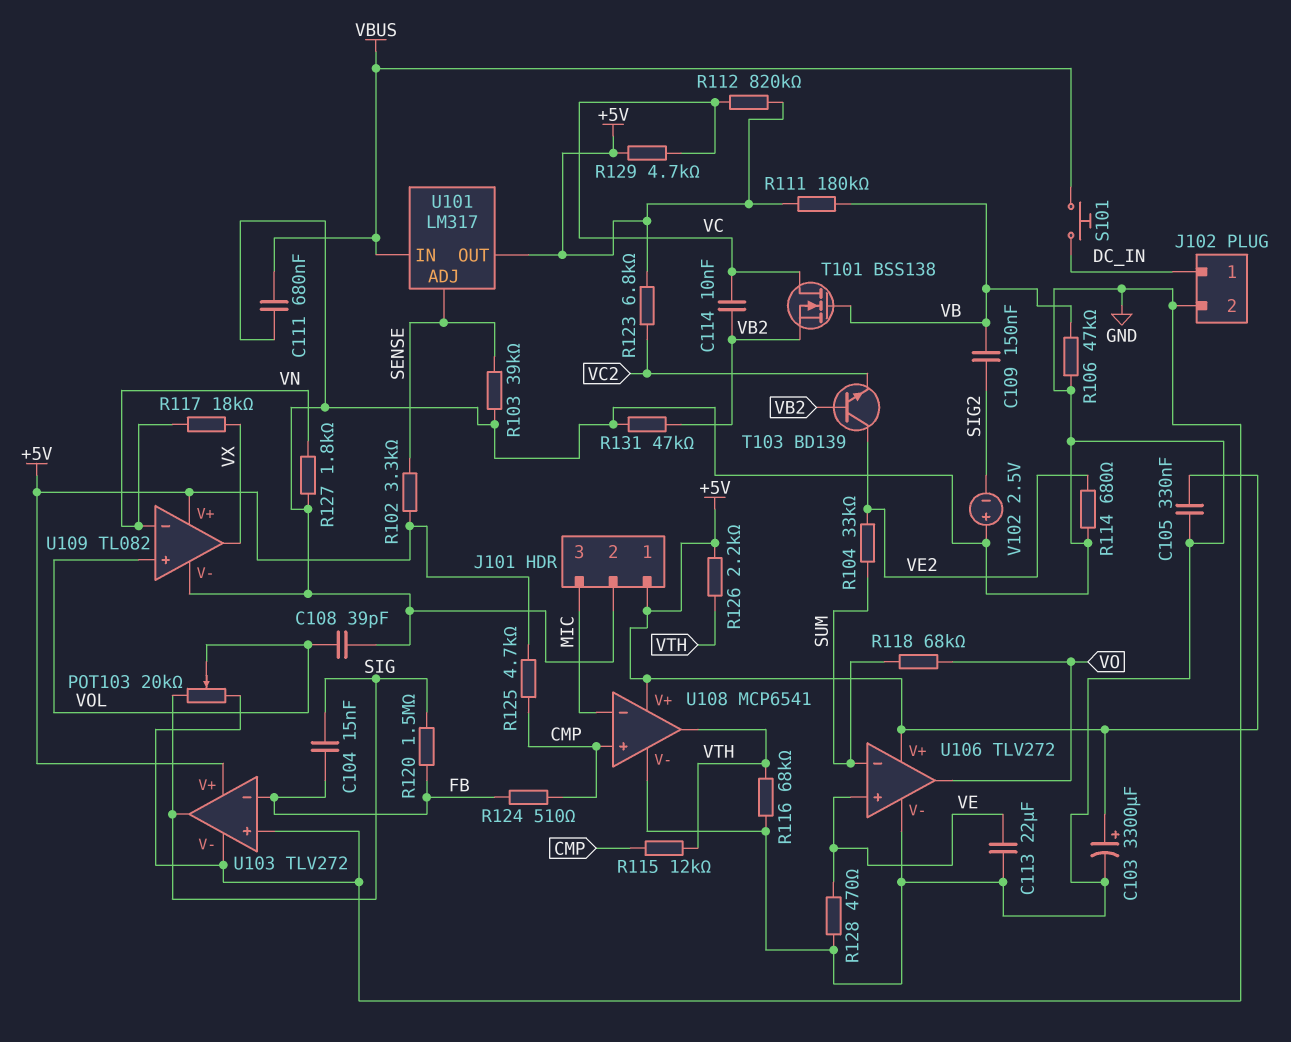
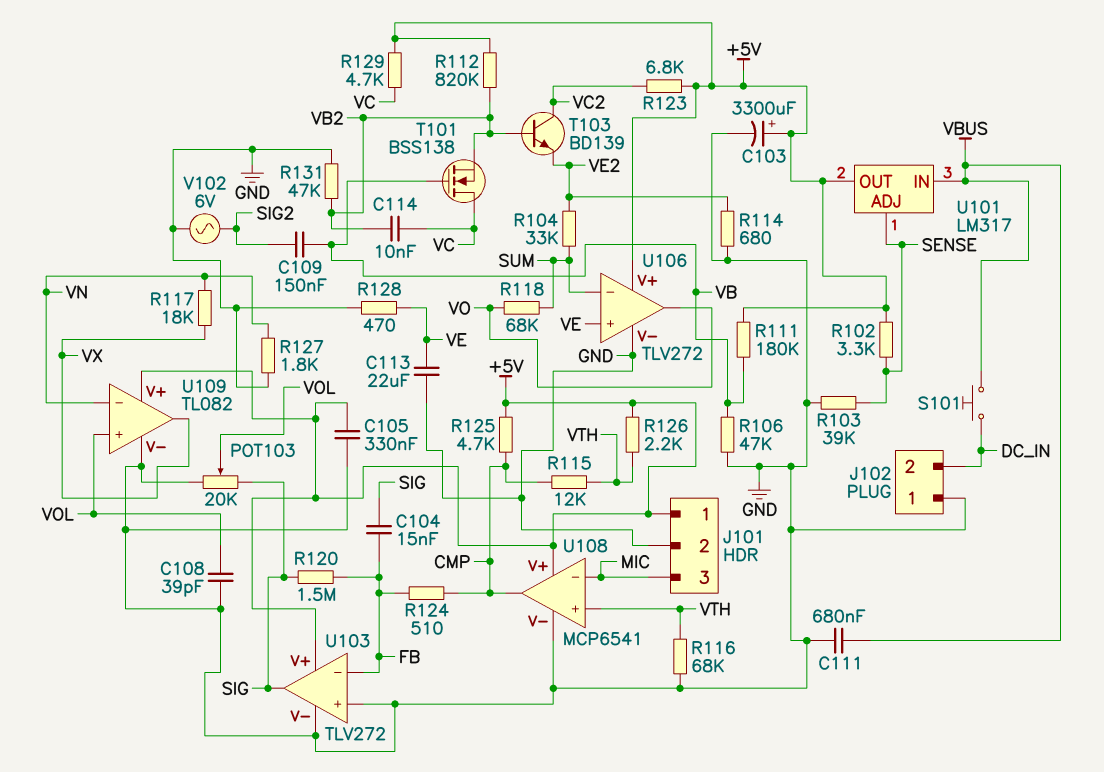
J102 pin 1: DC_IN -> GND
J102 pin 2: GND -> DC_IN
R112: 820k (+5V, VC) -> 820k (+5V, VB2)
T103: NPN BD139 (B VB2, C VE2, E VC2) -> NPN BD139 (B VB2, C VC2, E VE2)
U108 pin in+: CMP -> VTH
U108 pin out: VTH -> CMP
V102: 2.5V (plus GND, minus SIG2) -> AC 6V (GND, SIG2)

